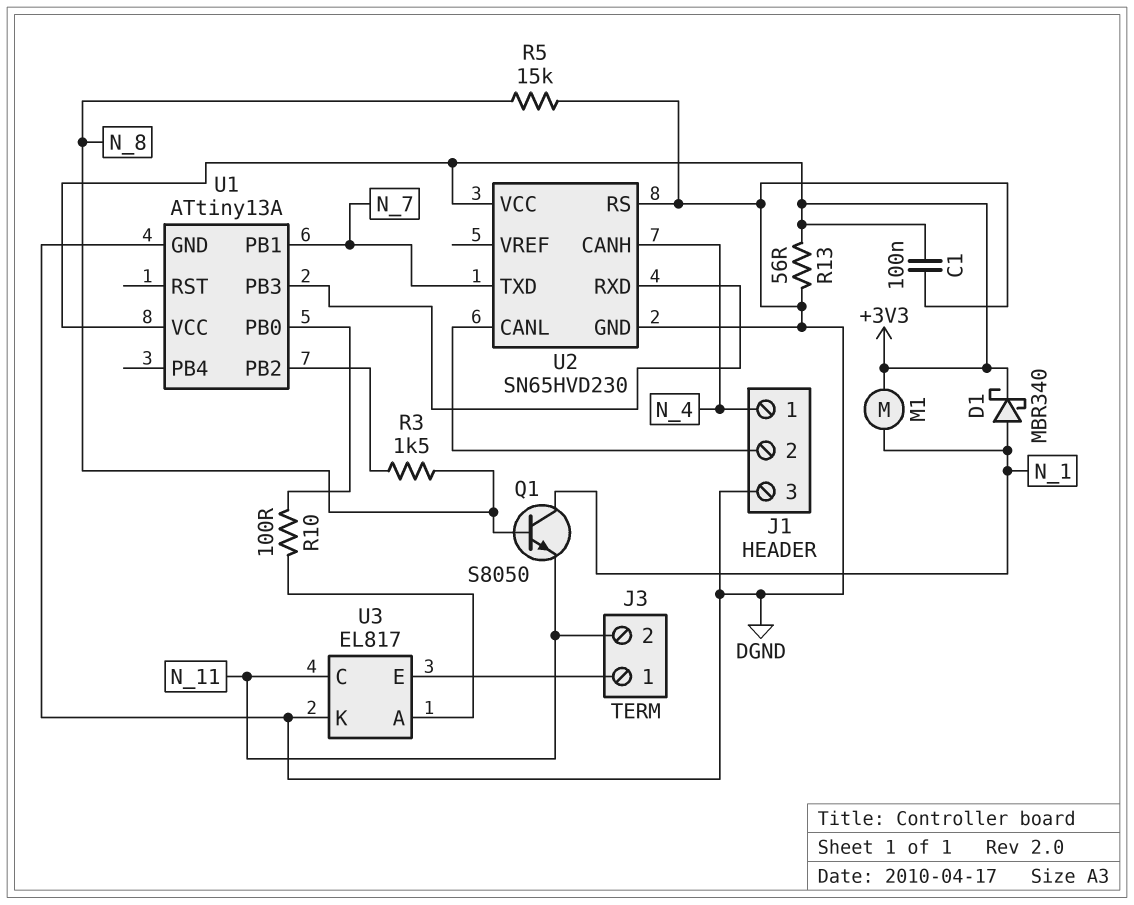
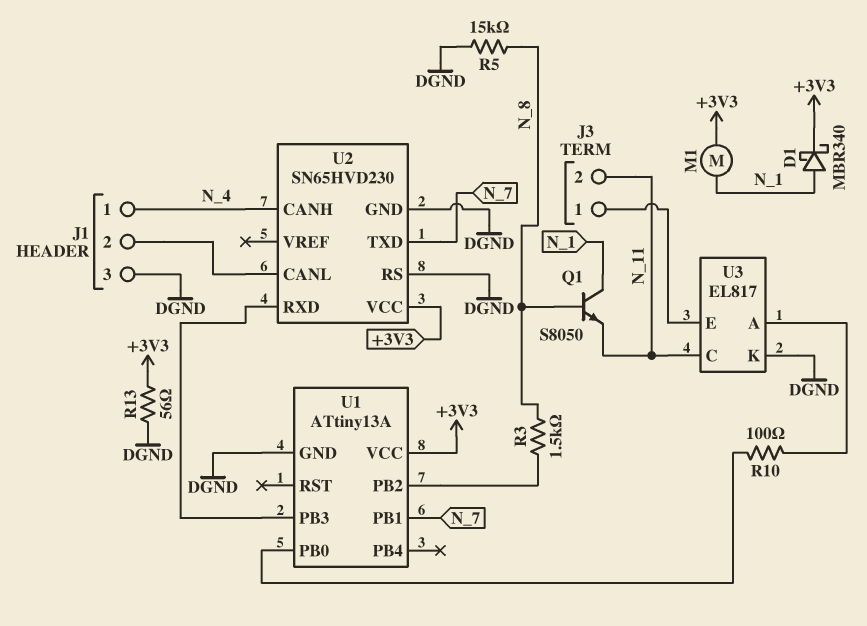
C1: 100nF (+3V3, DGND) -> none

